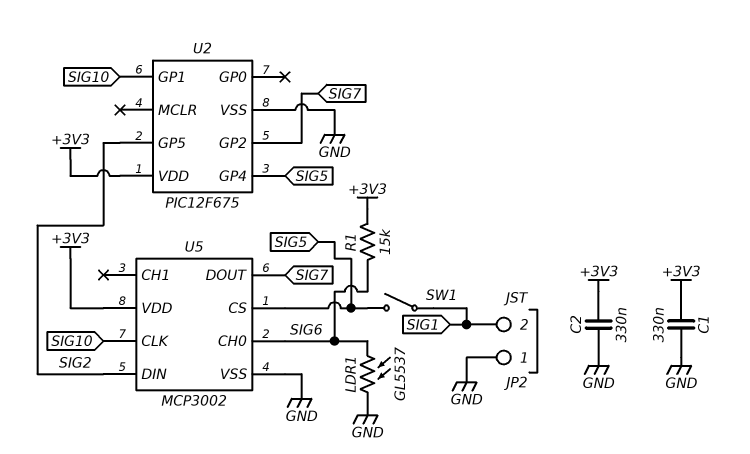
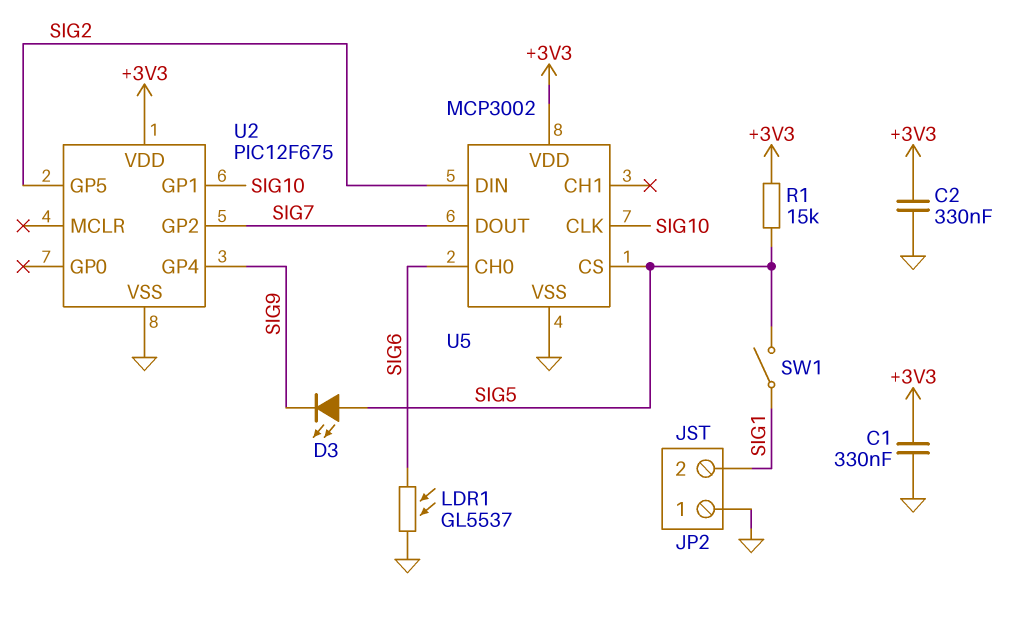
D3: none -> LED (A SIG5, K SIG9)
R1: 15k (+3V3, SIG6) -> 15k (+3V3, SIG5)
U2 pin GP4: SIG5 -> SIG9

